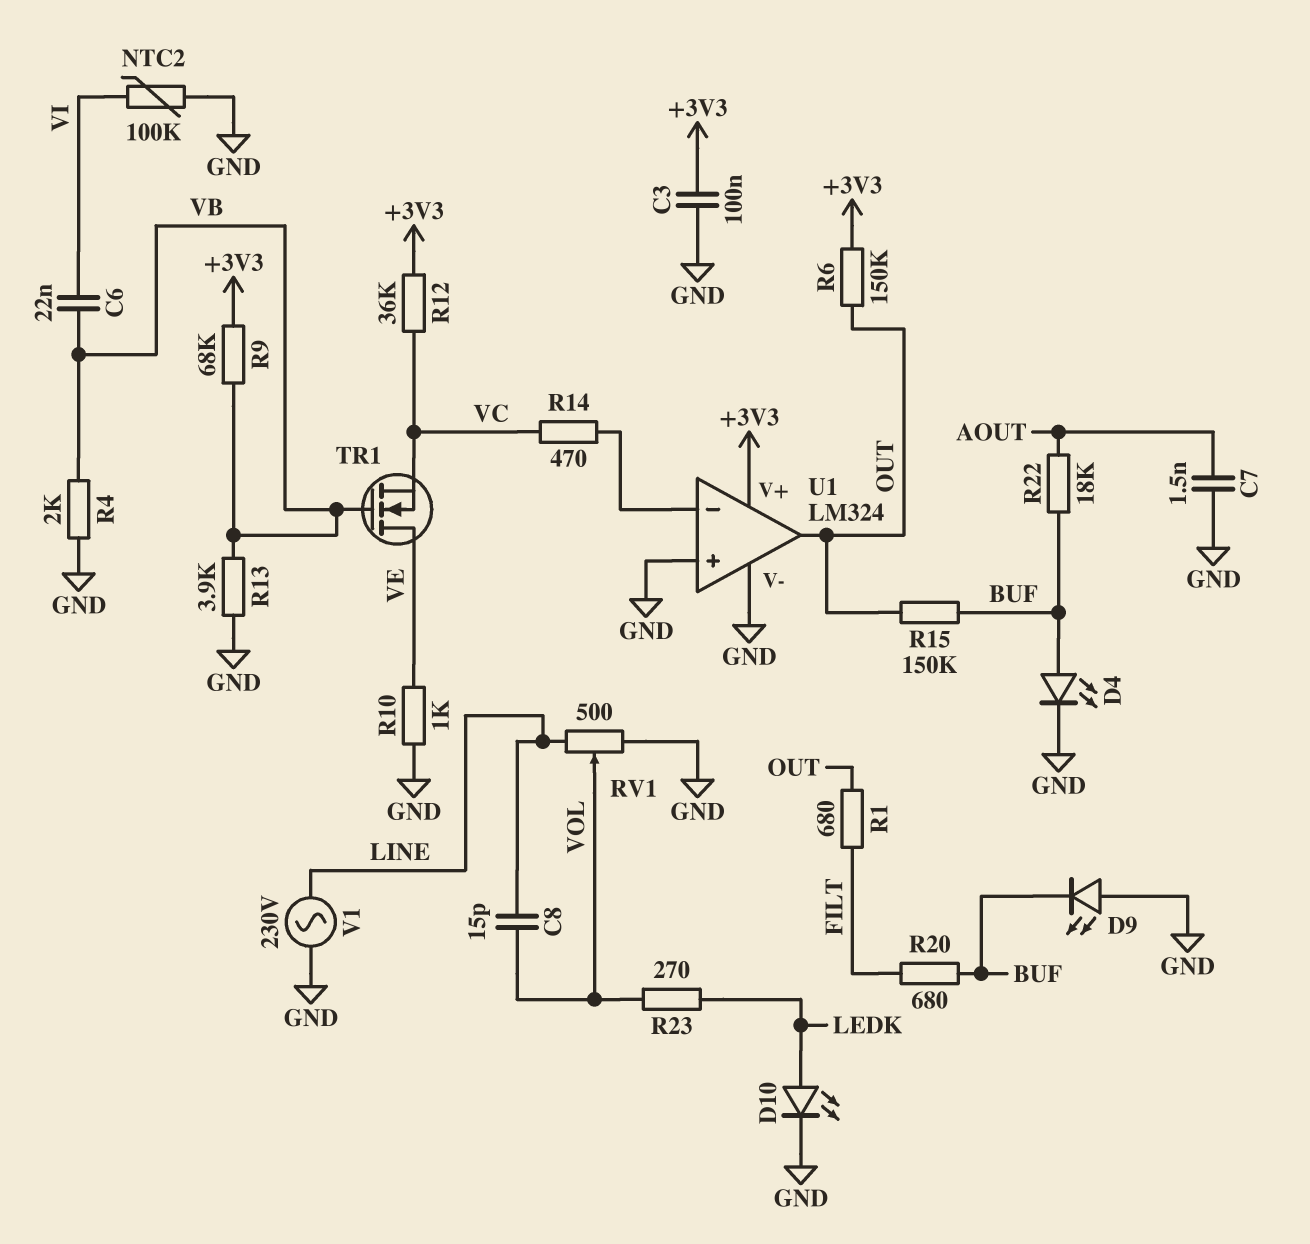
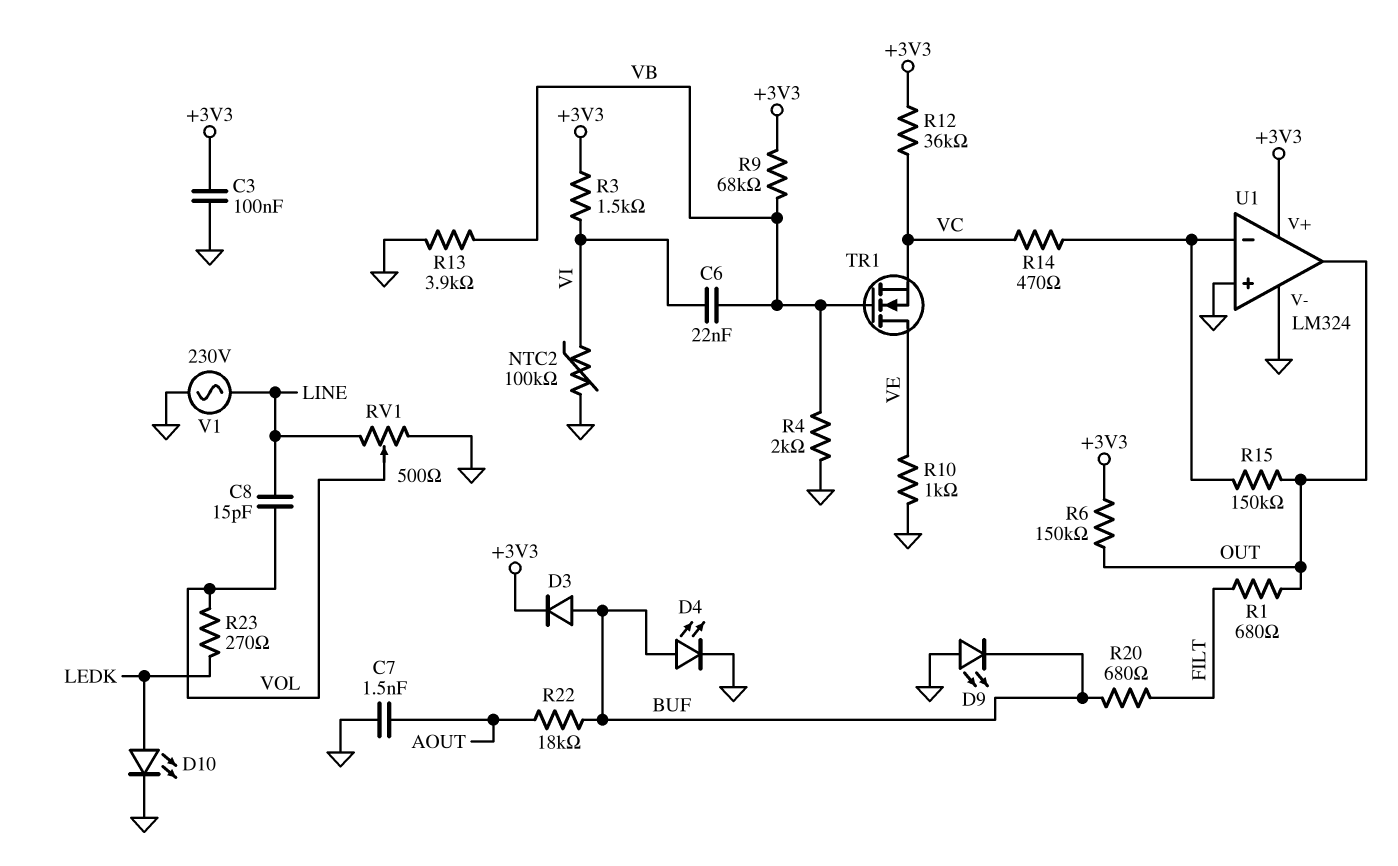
D3: none -> diode (A BUF, K +3V3)
R3: none -> 1.5k (+3V3, VI)
R15: 150k (BUF, OUT) -> 150k (OUT, U1/in-)

